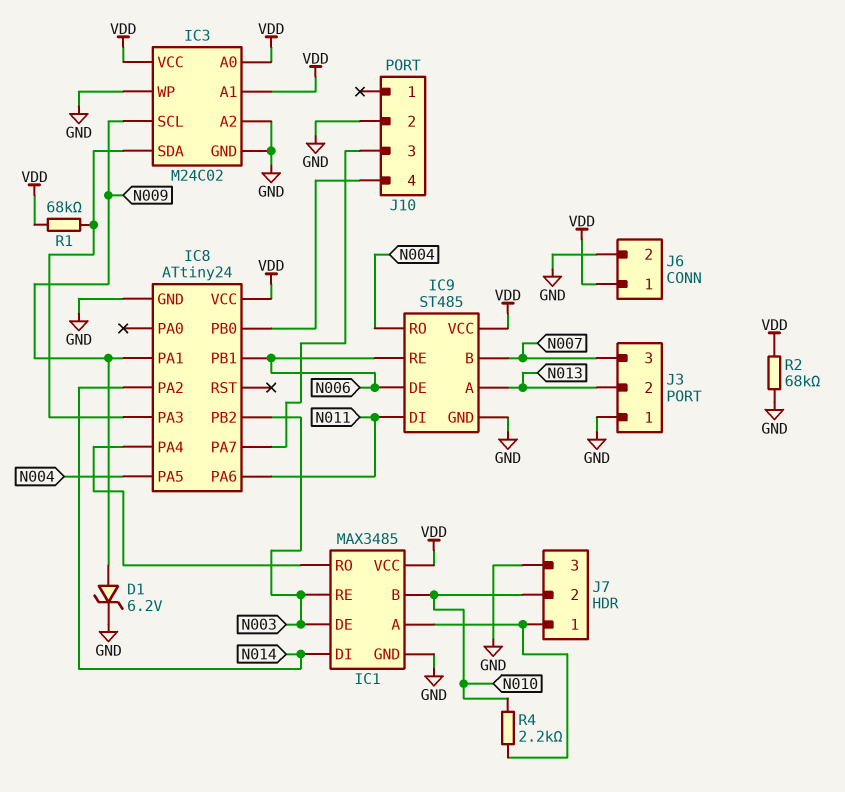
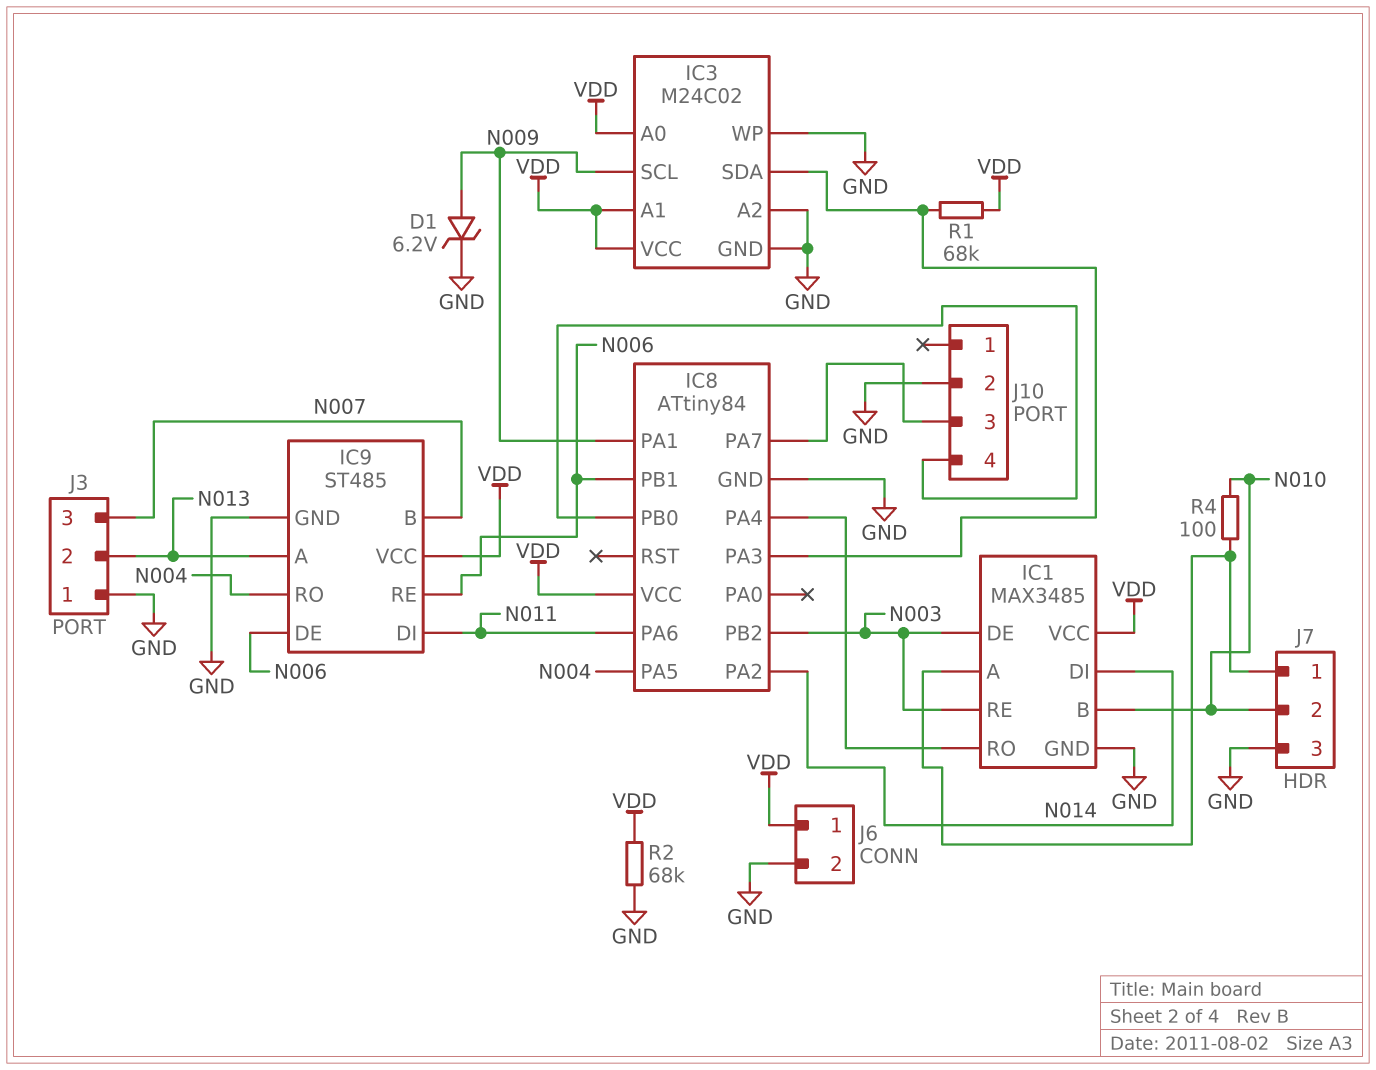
IC8: ATtiny24 -> ATtiny84
R4: 2.2k (IC1/A, N010) -> 100 (IC1/A, N010)

